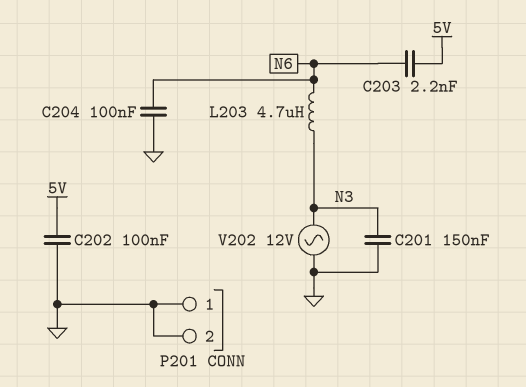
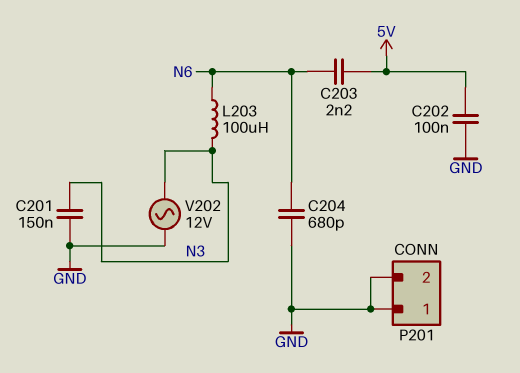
C204: 100nF (GND, N6) -> 680pF (GND, N6)
L203: 4.7uH (N3, N6) -> 100uH (N3, N6)

